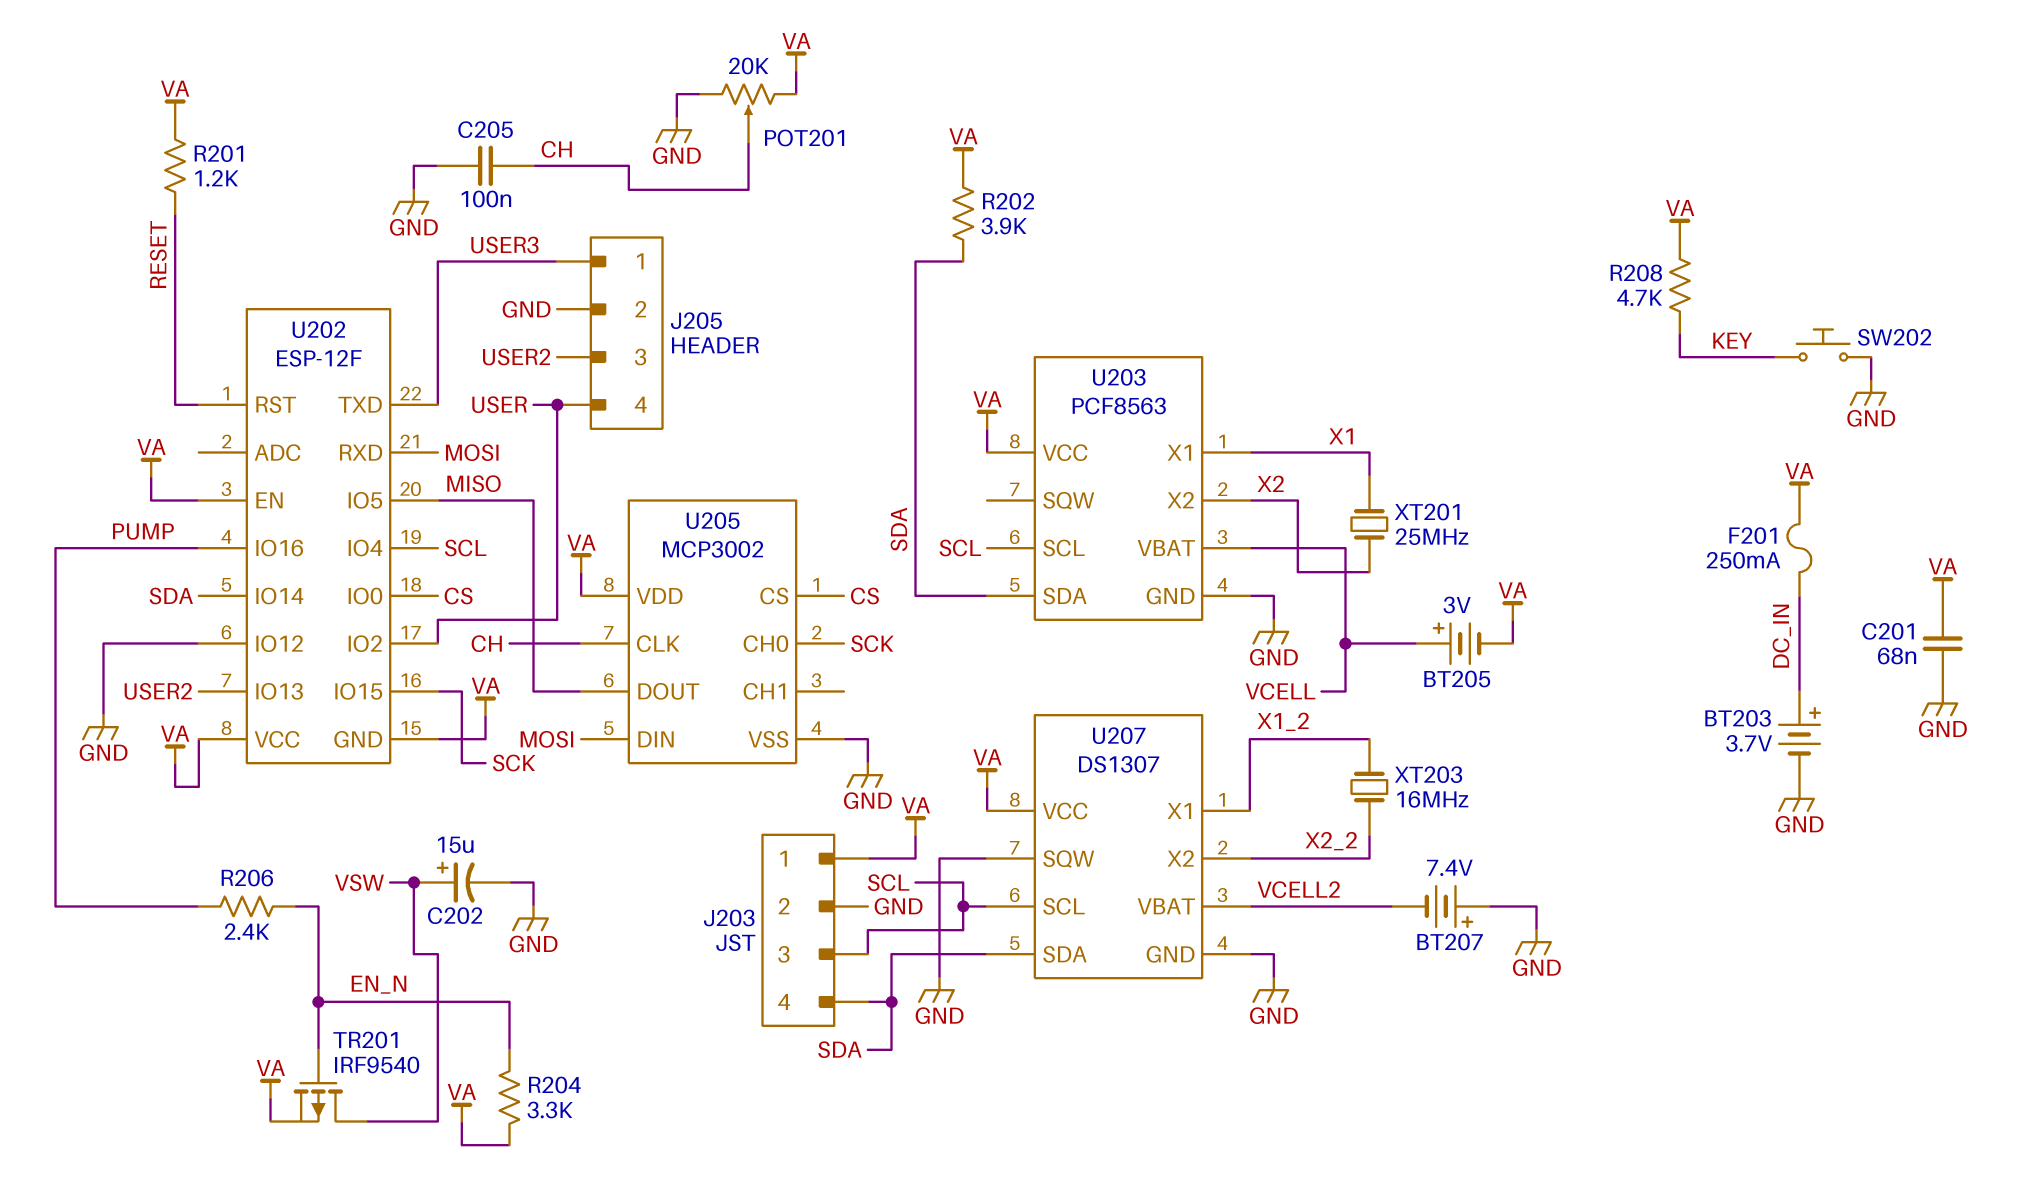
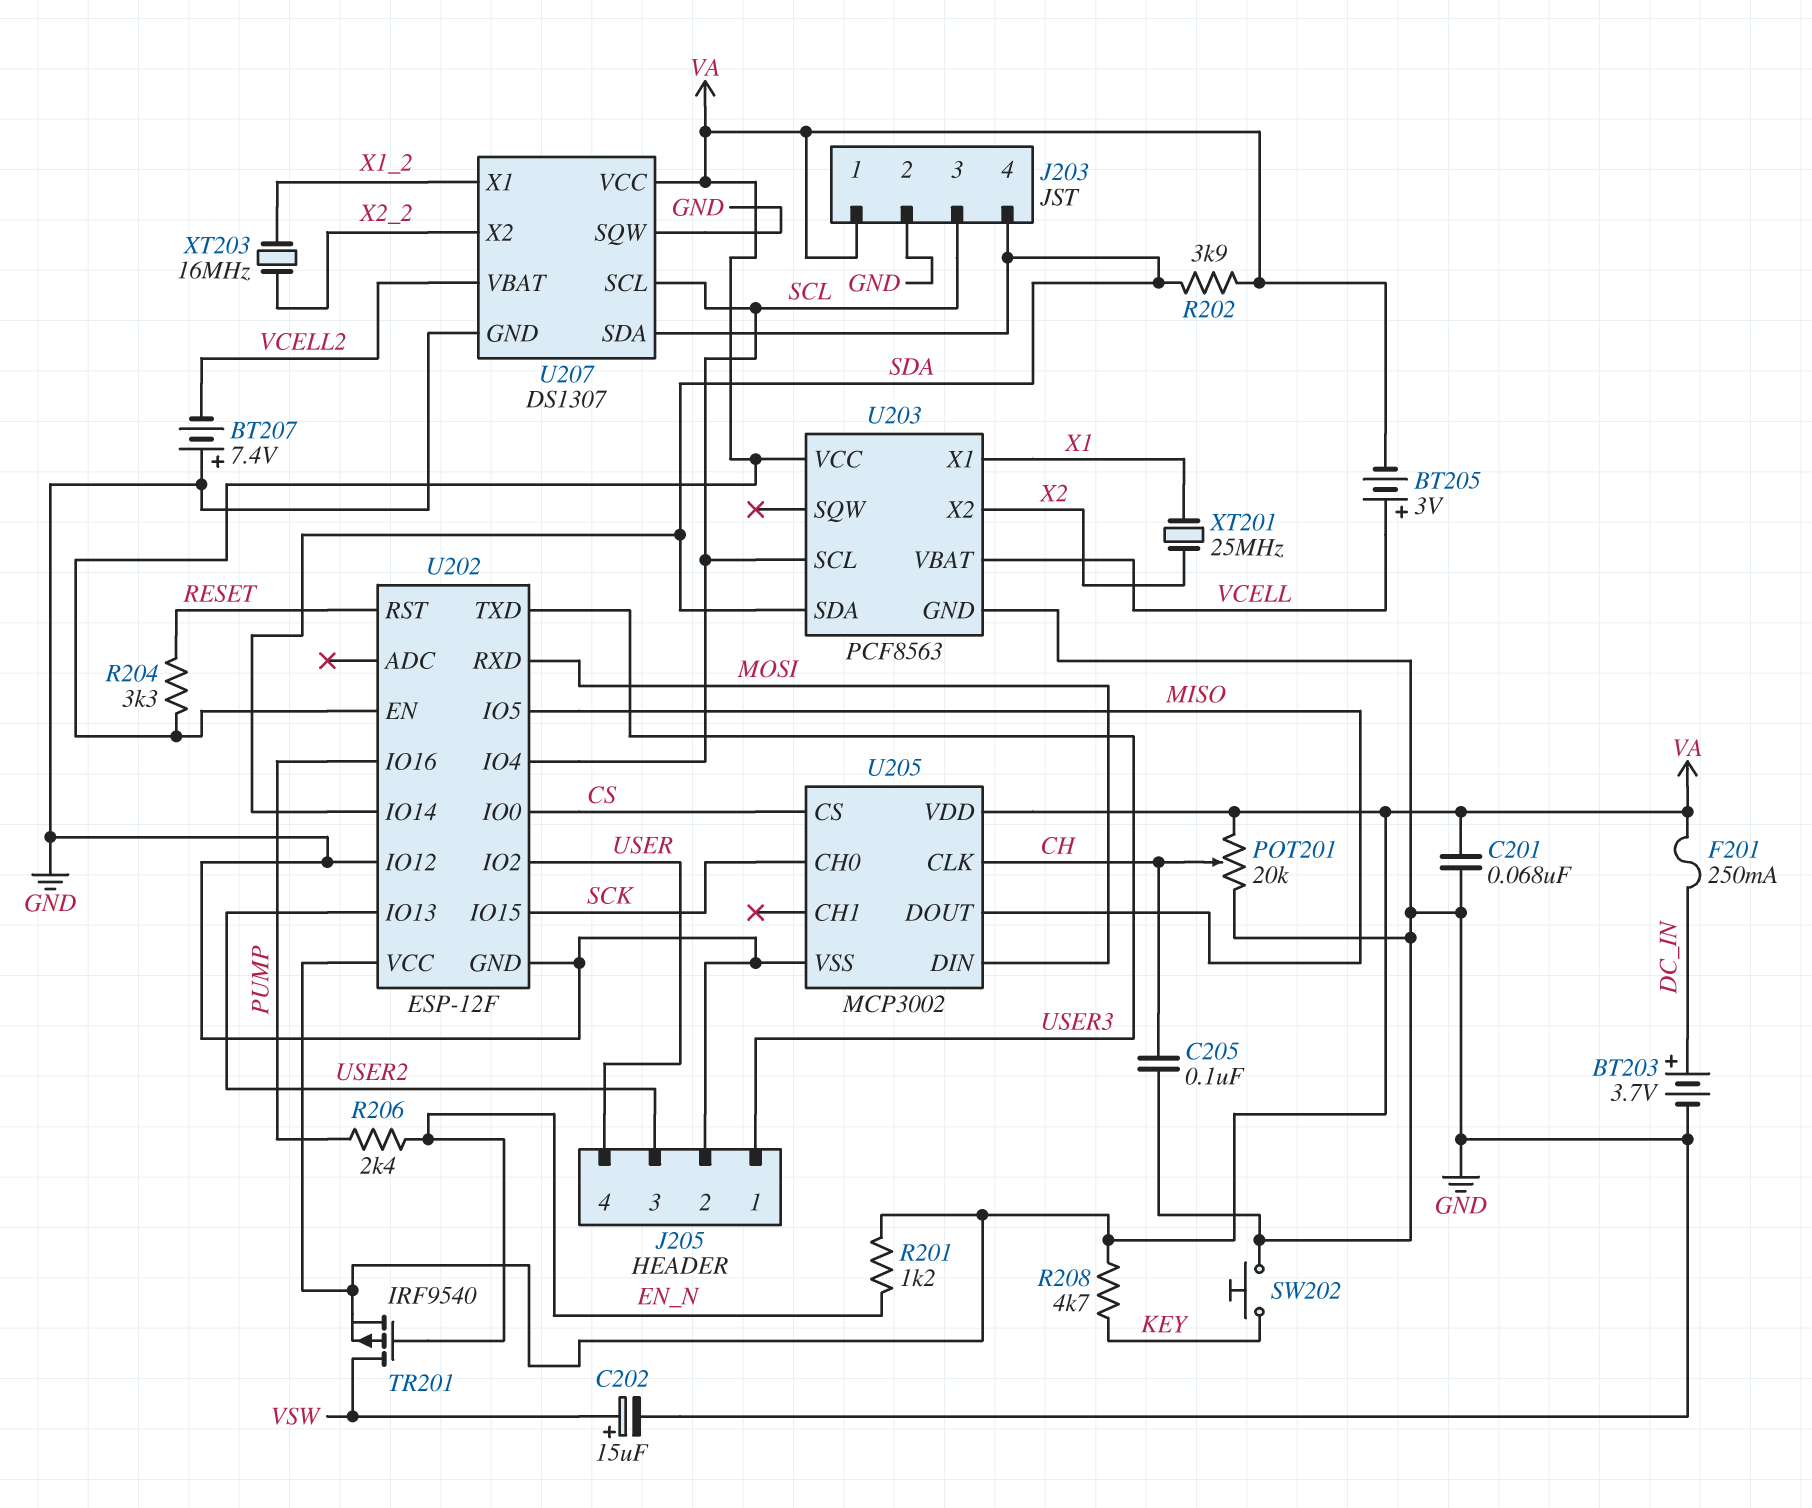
R201: 1.2k (RESET, VA) -> 1.2k (EN_N, VA)
R204: 3.3k (EN_N, VA) -> 3.3k (RESET, VA)
U202 pin GND: VA -> GND

